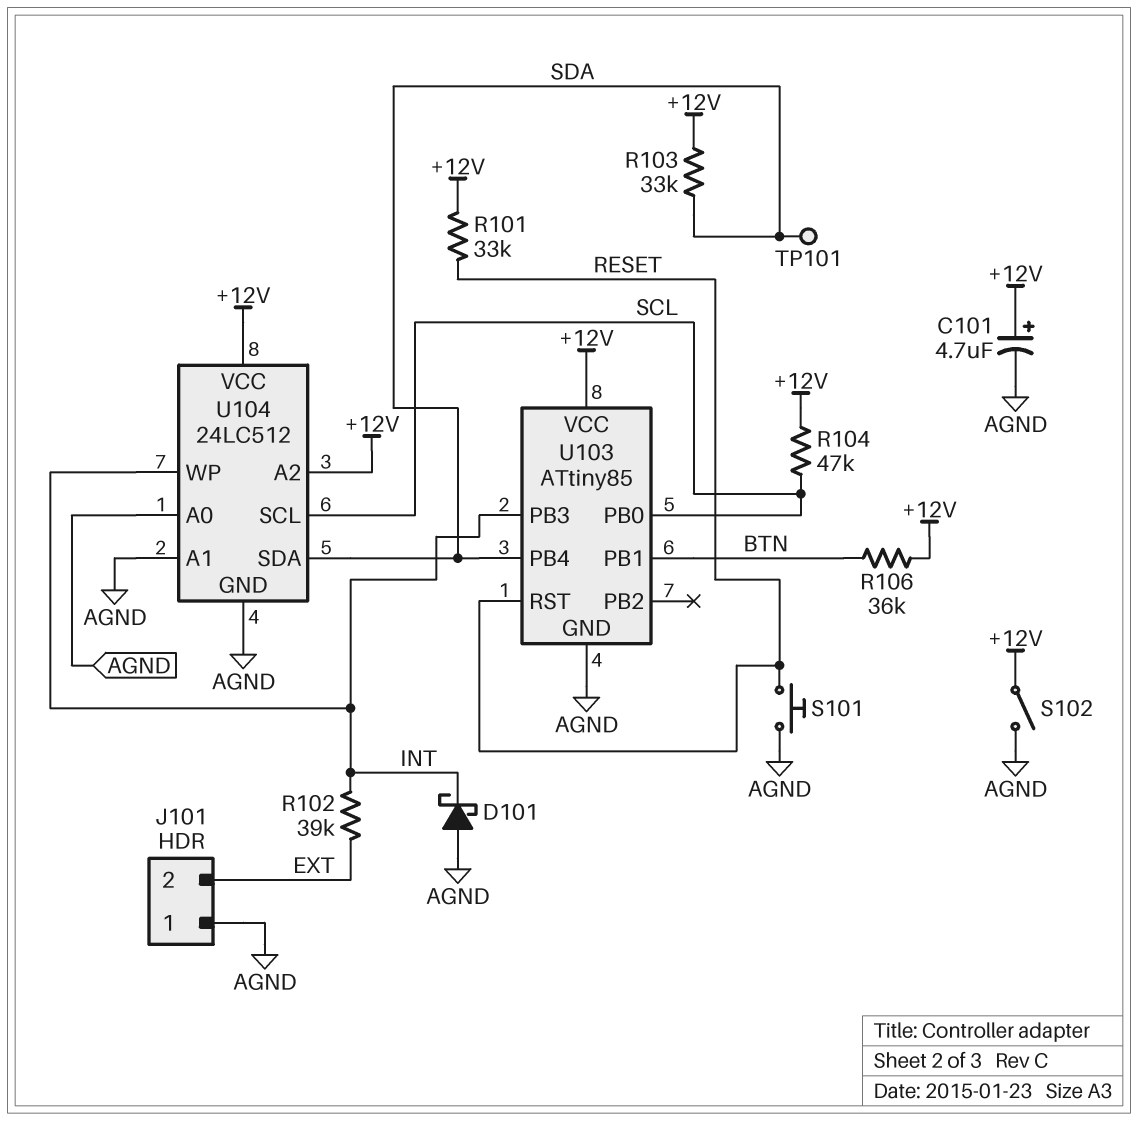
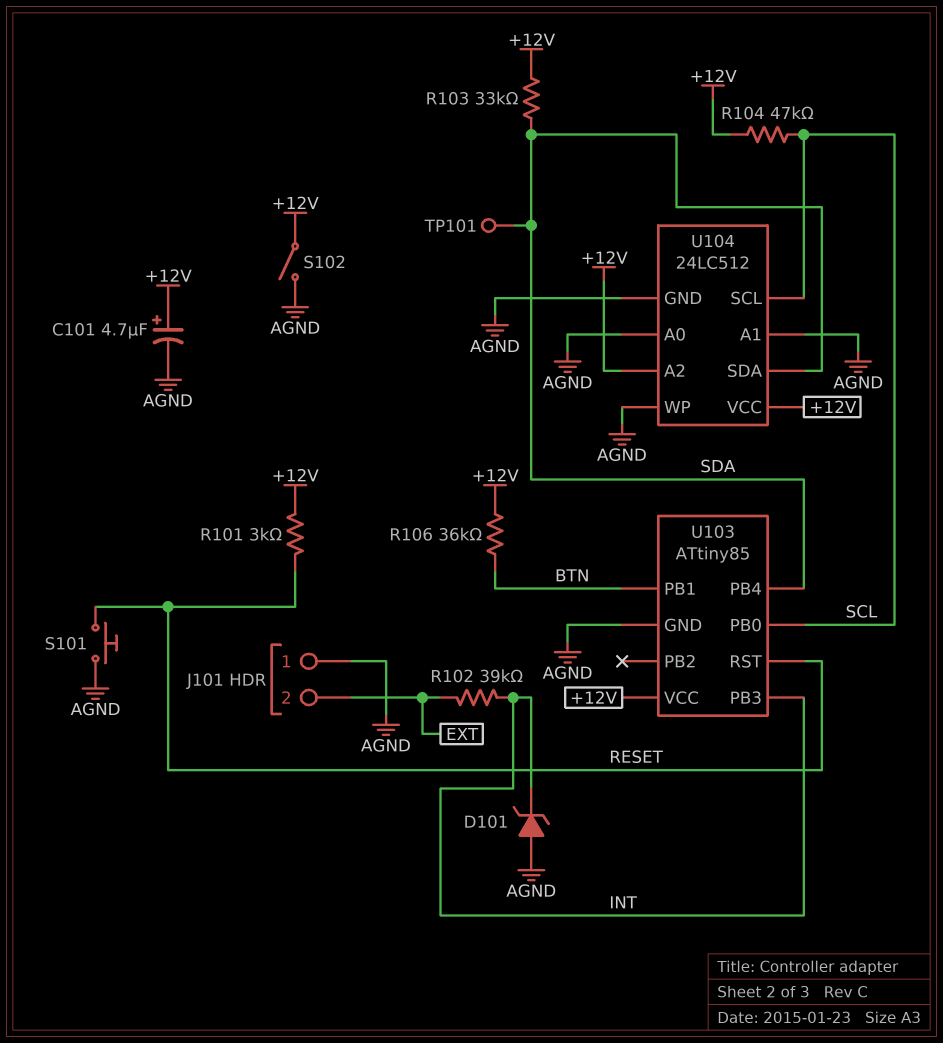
D101: schottky (A AGND, K INT) -> zener (A AGND, K INT)
R101: 33k (+12V, RESET) -> 3k (+12V, RESET)
U104 pin WP: INT -> AGND

